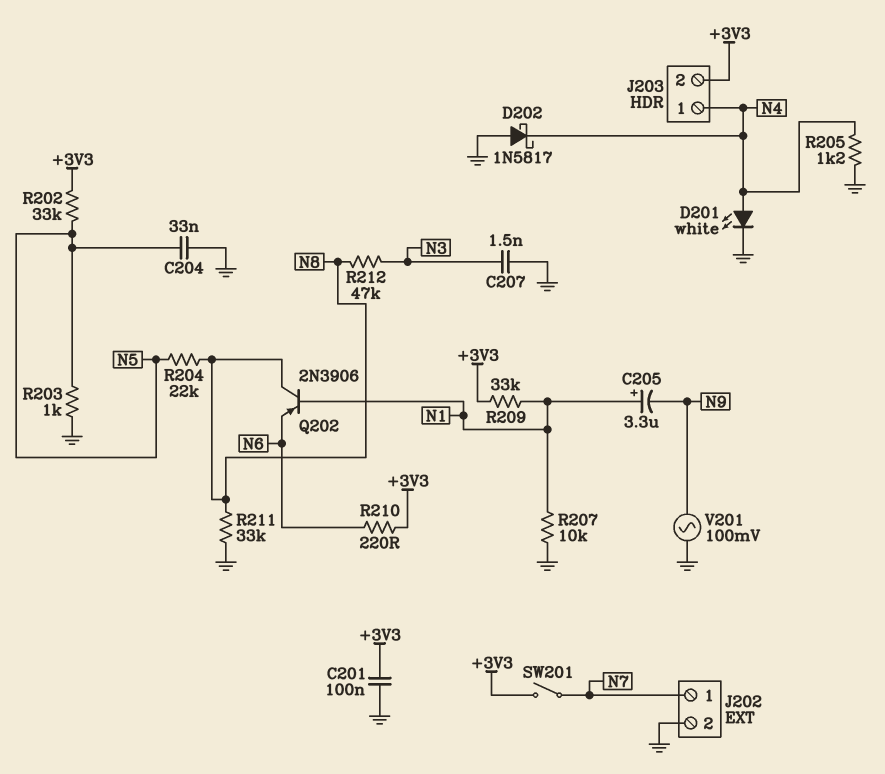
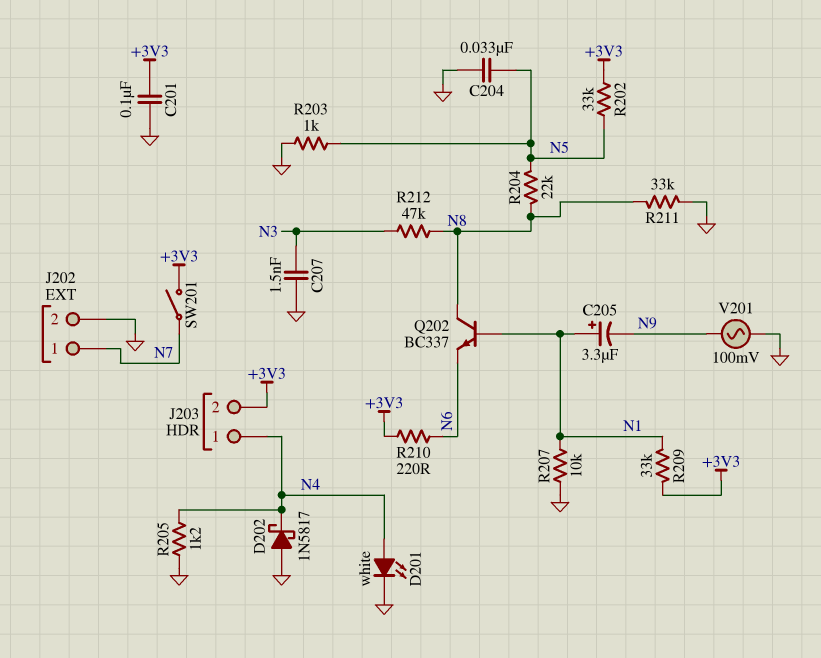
Q202: PNP 2N3906 (B N1, C N8, E N6) -> NPN BC337 (B N1, C N8, E N6)

